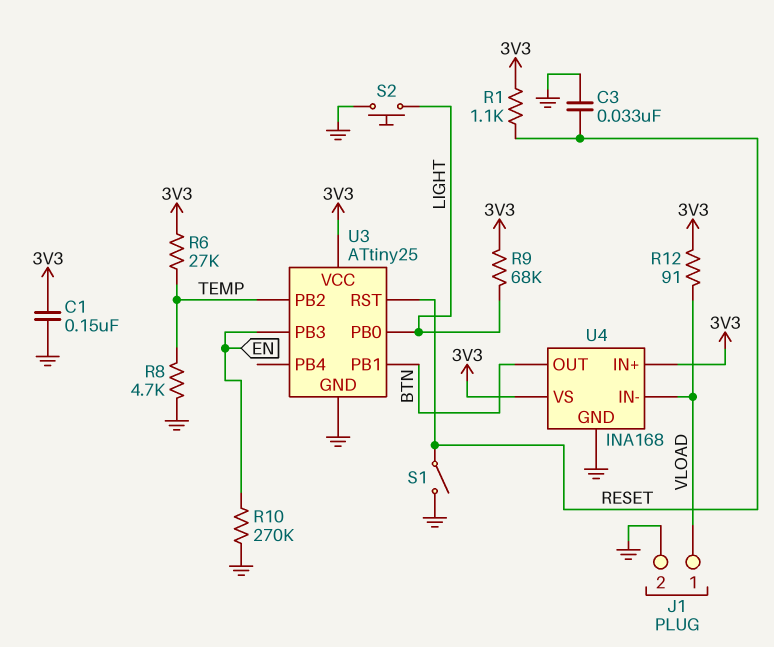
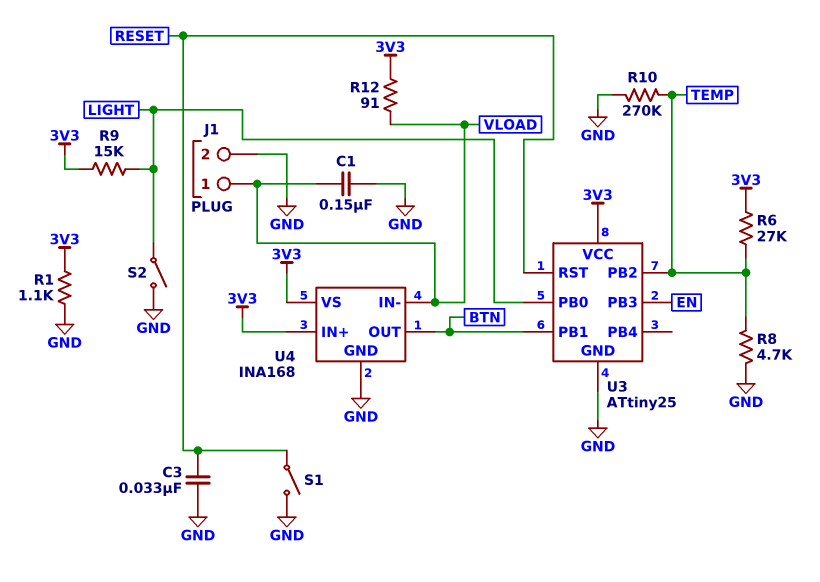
C1: 150nF (3V3, GND) -> 150nF (GND, VLOAD)
R1: 1.1k (3V3, RESET) -> 1.1k (3V3, GND)
R9: 68k (3V3, LIGHT) -> 15k (3V3, LIGHT)
R10: 270k (EN, GND) -> 270k (GND, TEMP)
S2: button (GND, LIGHT) -> switch (GND, LIGHT)

